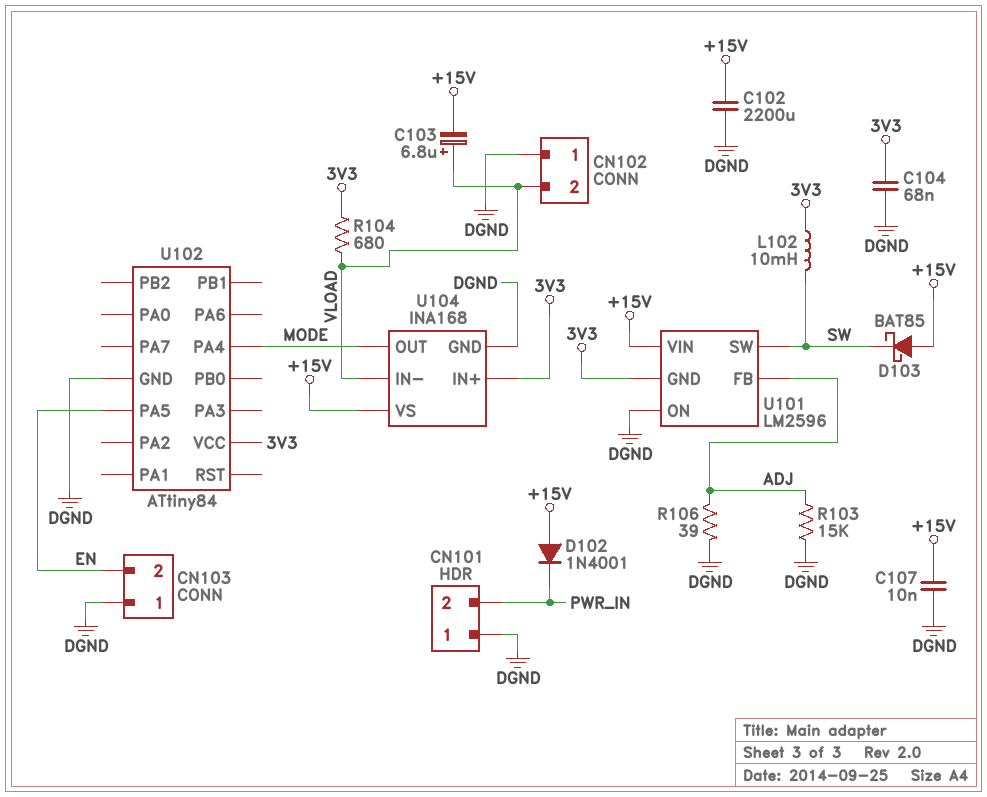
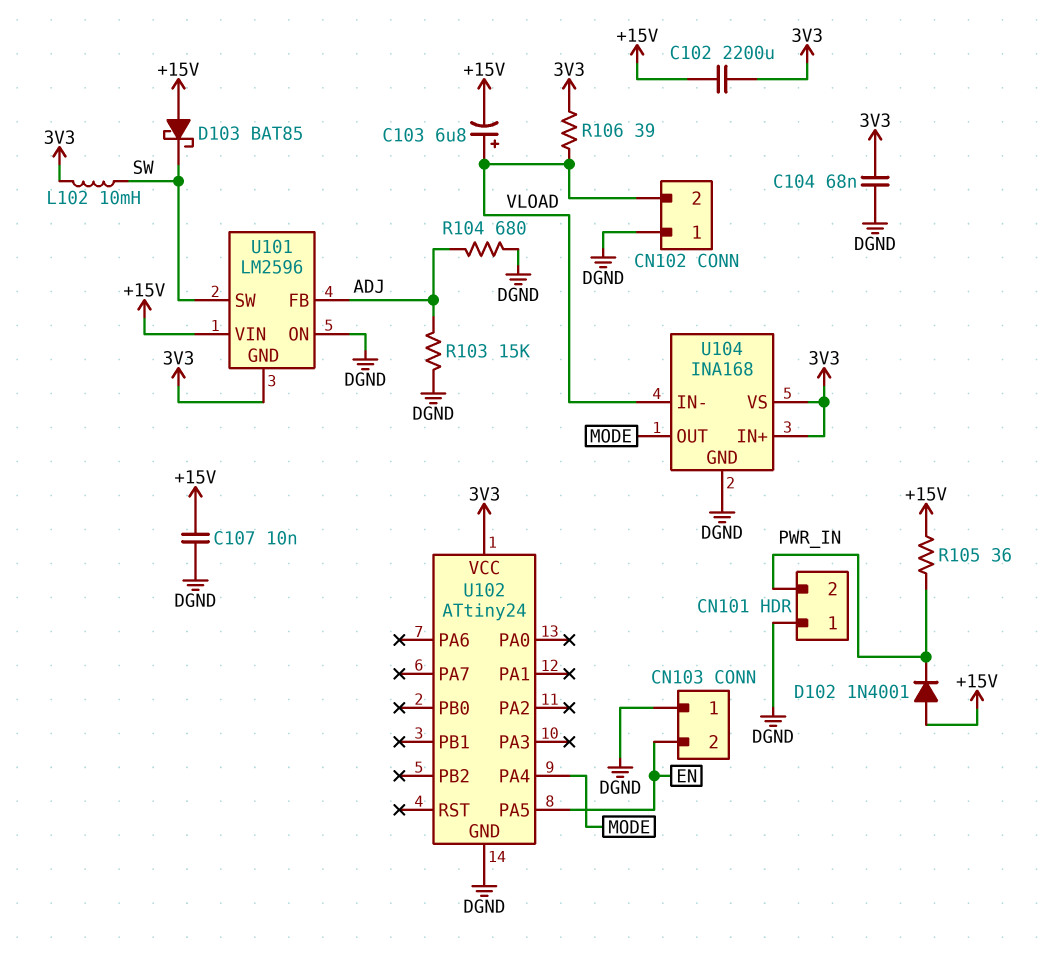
C102: 2200uF (+15V, DGND) -> 2200uF (+15V, 3V3)
R104: 680 (3V3, VLOAD) -> 680 (ADJ, DGND)
R105: none -> 36 (+15V, PWR_IN)
R106: 39 (ADJ, DGND) -> 39 (3V3, VLOAD)
U102: ATtiny84 -> ATtiny24
U104 pin VS: +15V -> 3V3

